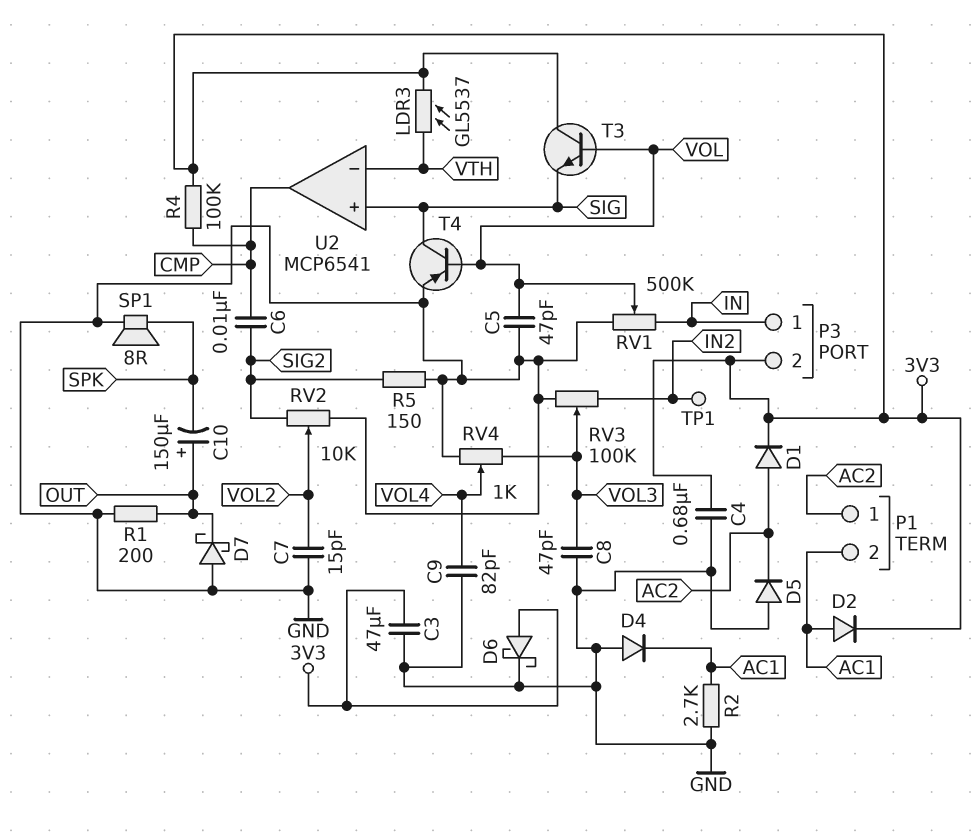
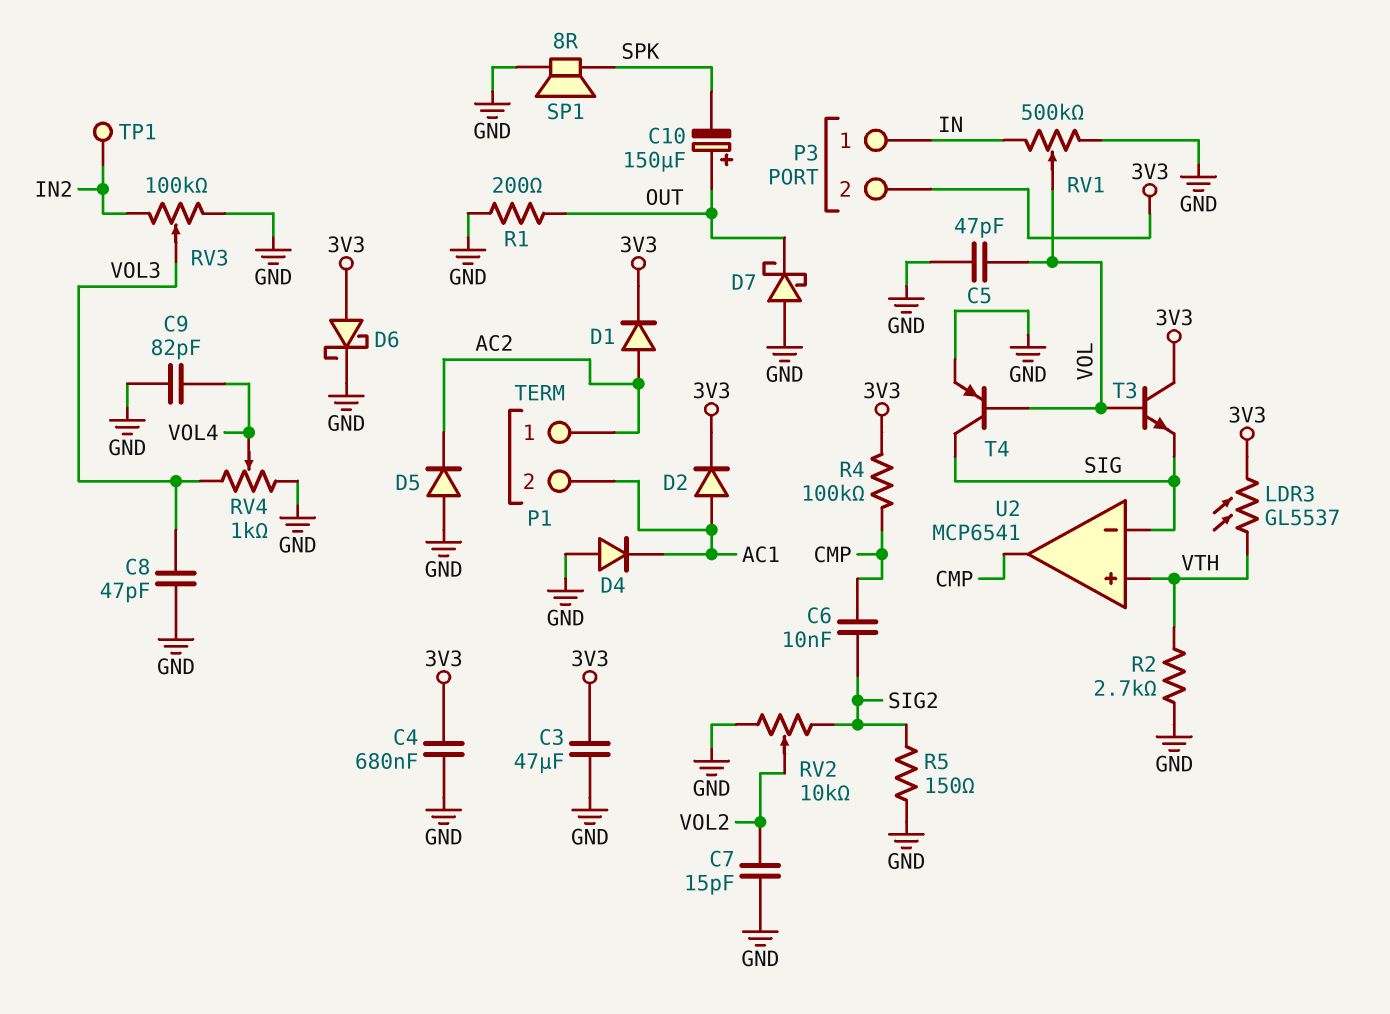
R2: 2.7k (AC1, GND) -> 2.7k (GND, VTH)
U2 pin in+: SIG -> VTH
U2 pin in-: VTH -> SIG

